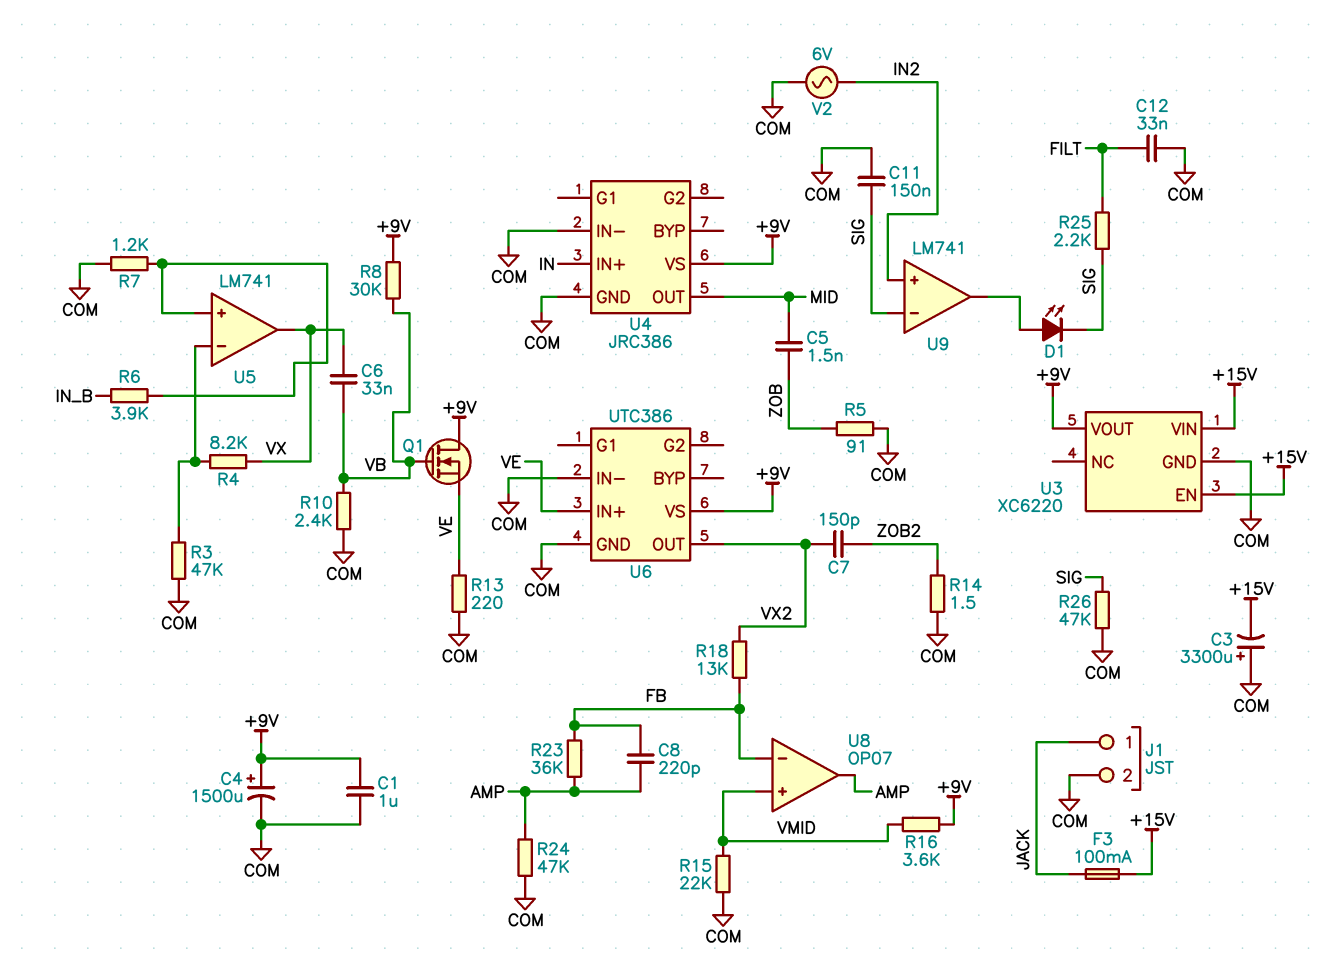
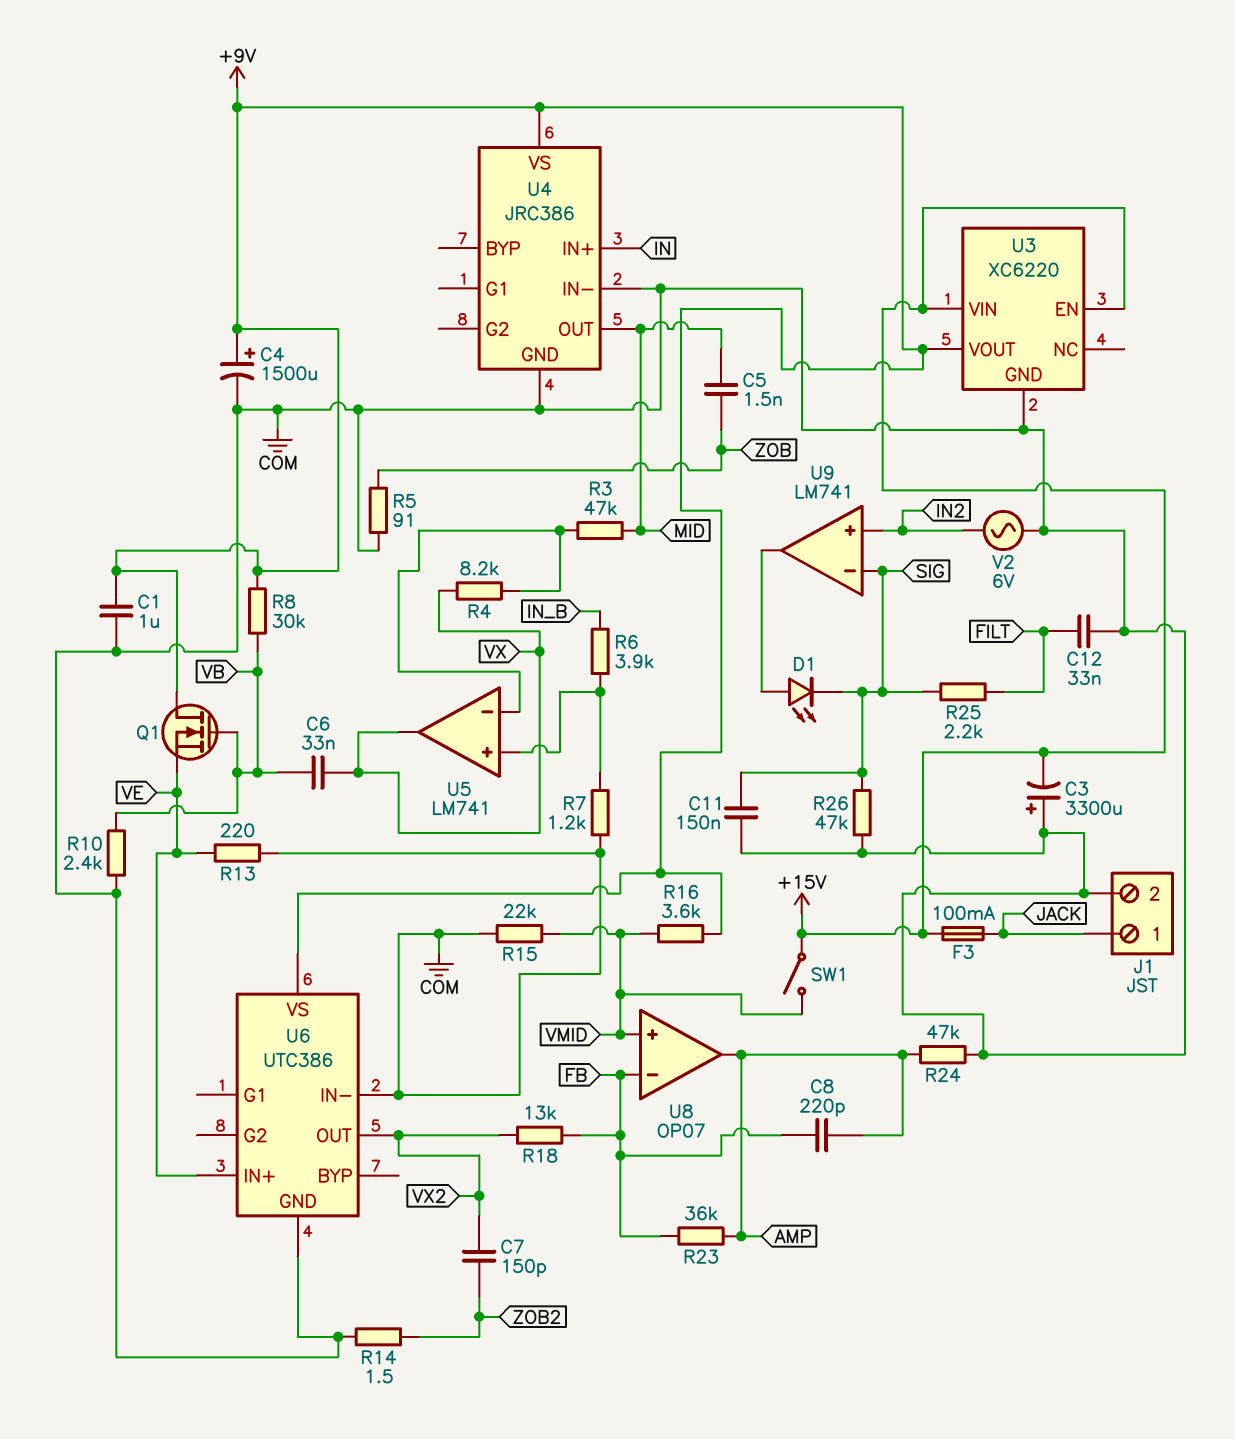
R3: 47k (COM, U5/in-) -> 47k (MID, U5/in-)
SW1: none -> switch (+15V, VMID)

